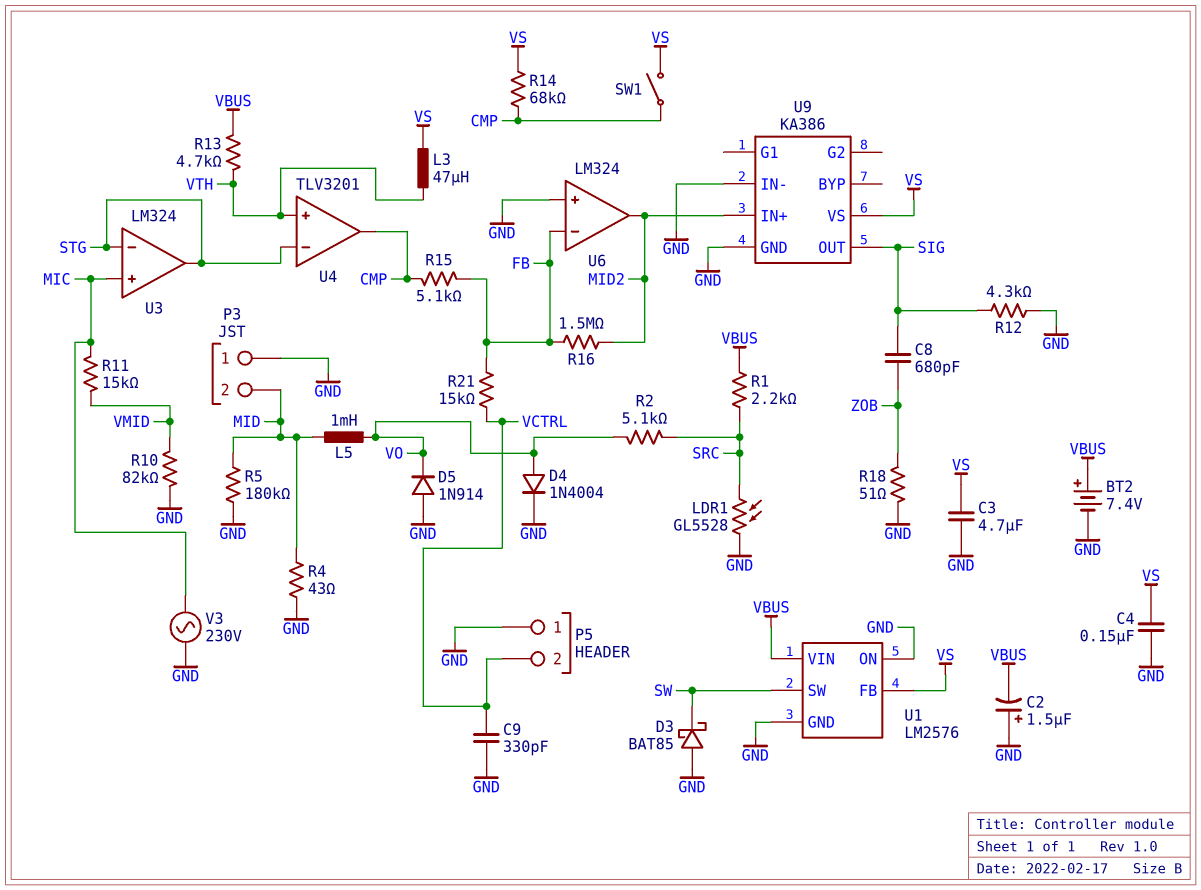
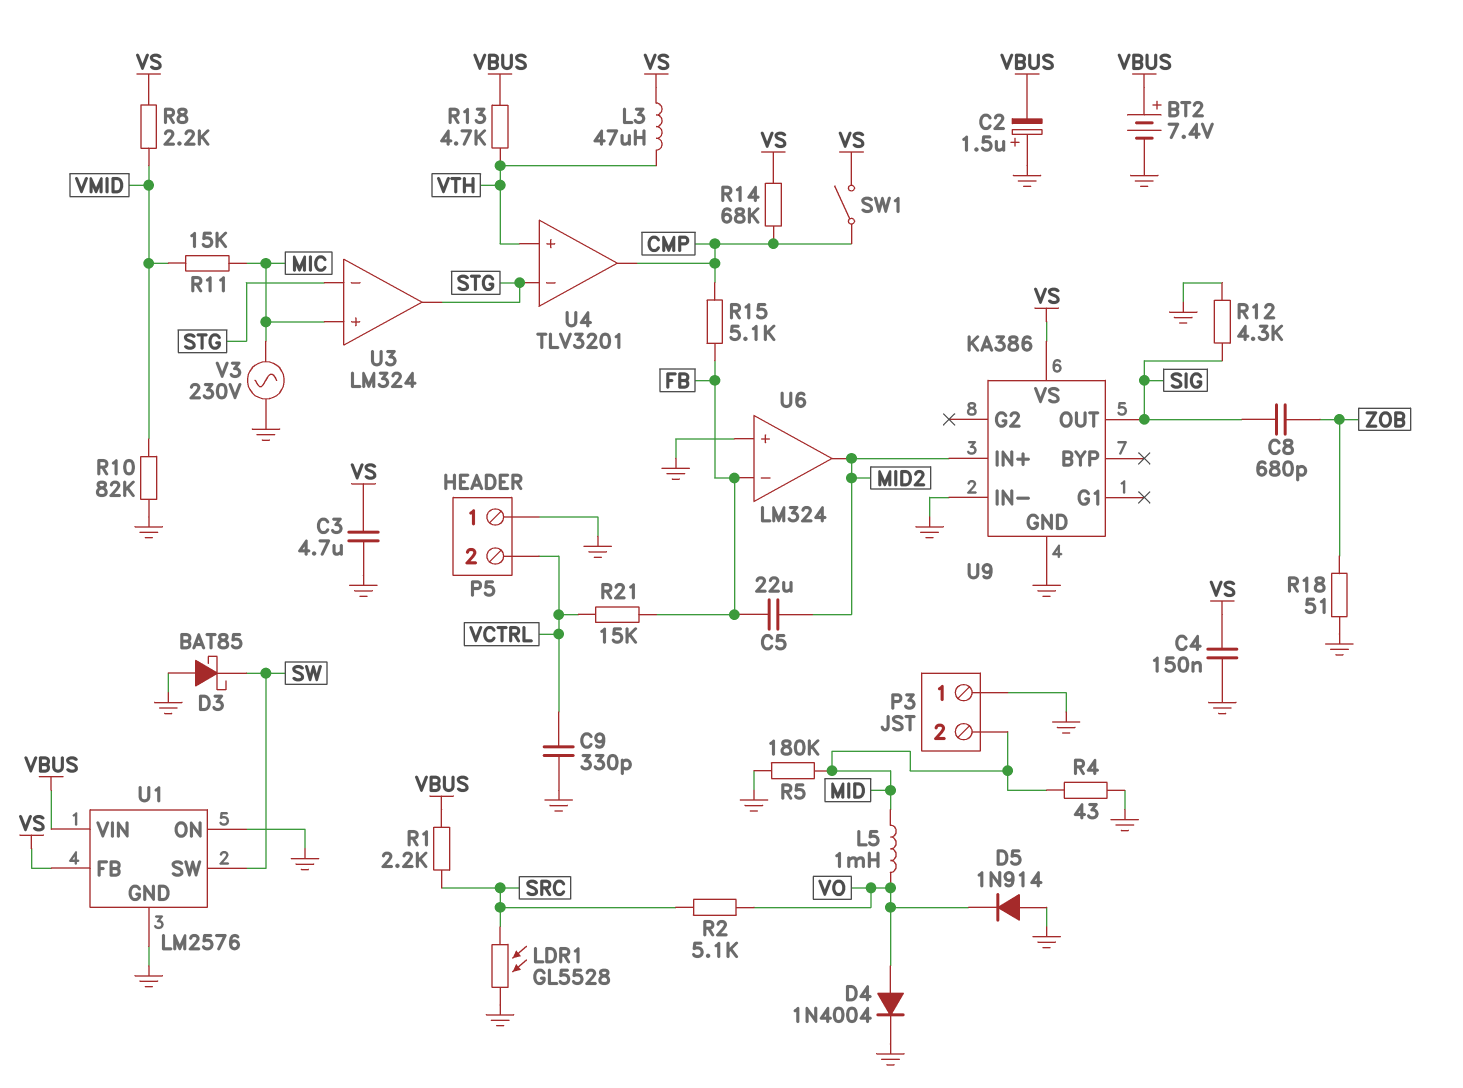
C5: none -> 22uF (FB, MID2)
R8: none -> 2.2k (VMID, VS)
R16: 1.5M (FB, MID2) -> none

